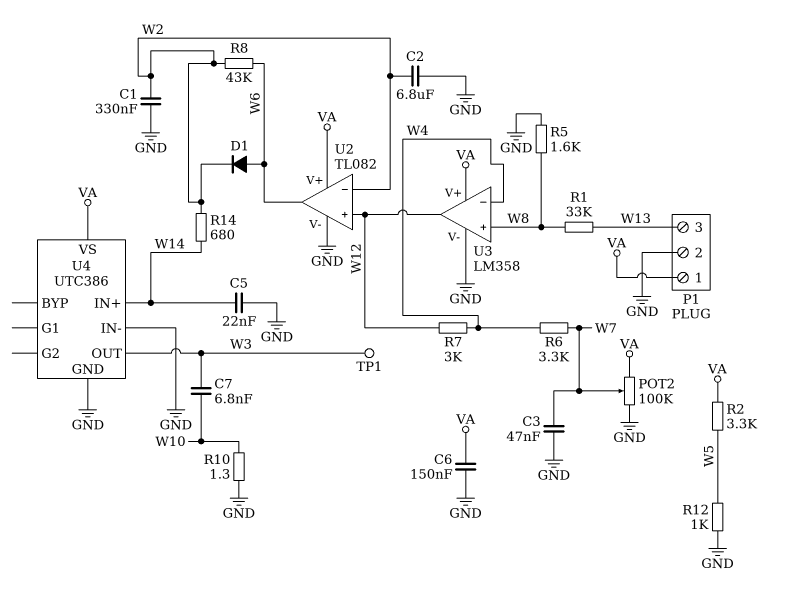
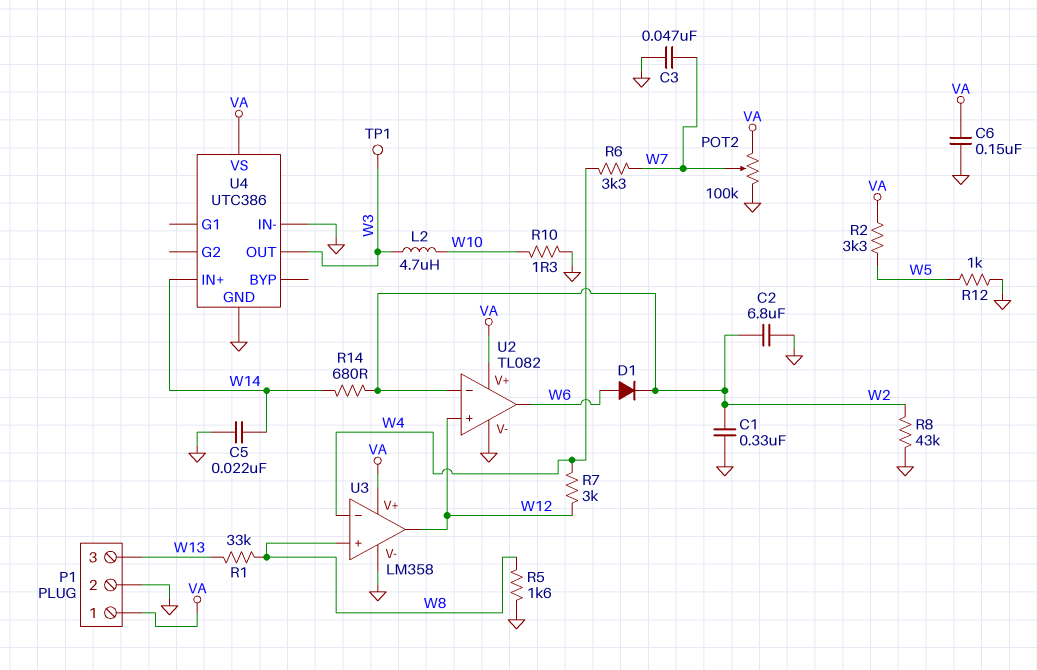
C7: 6.8nF (W3, W10) -> none
L2: none -> 4.7uH (W3, W10)
R8: 43k (W2, W6) -> 43k (GND, W2)

